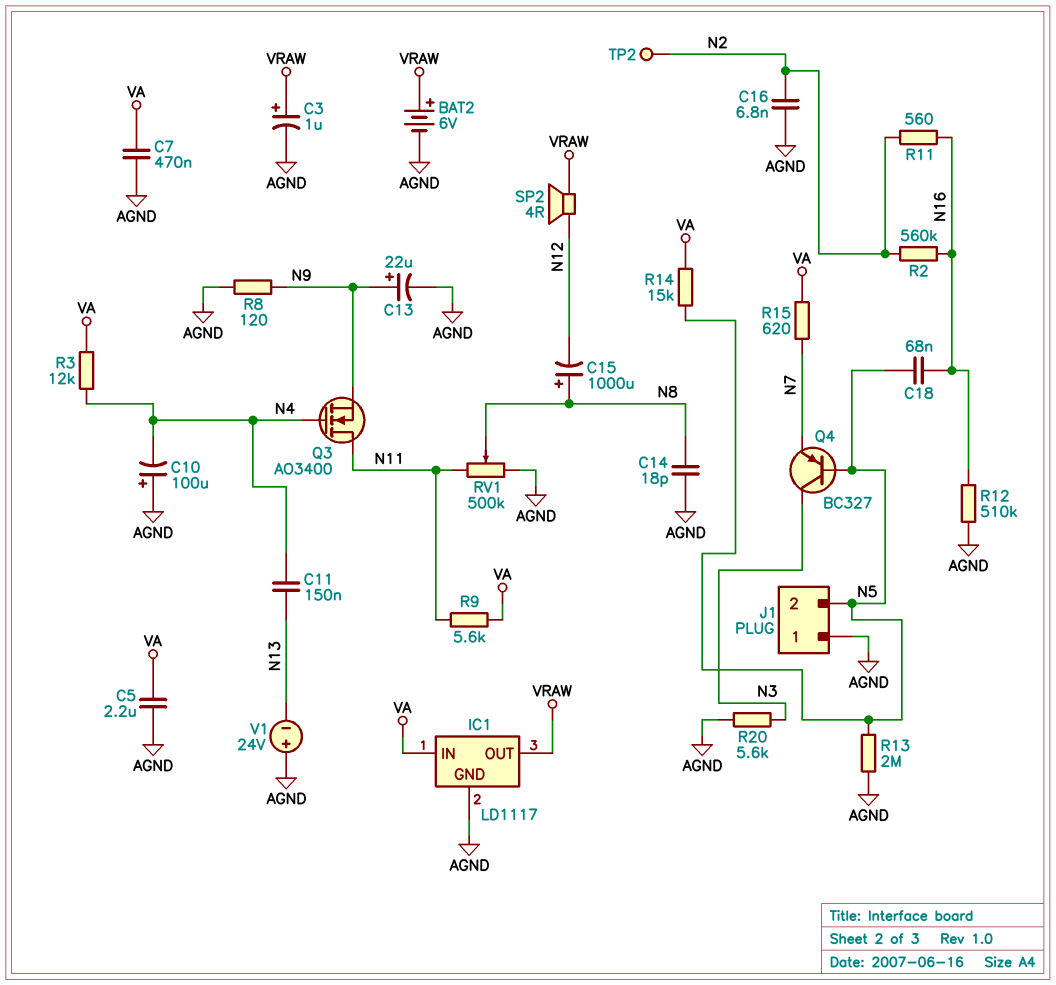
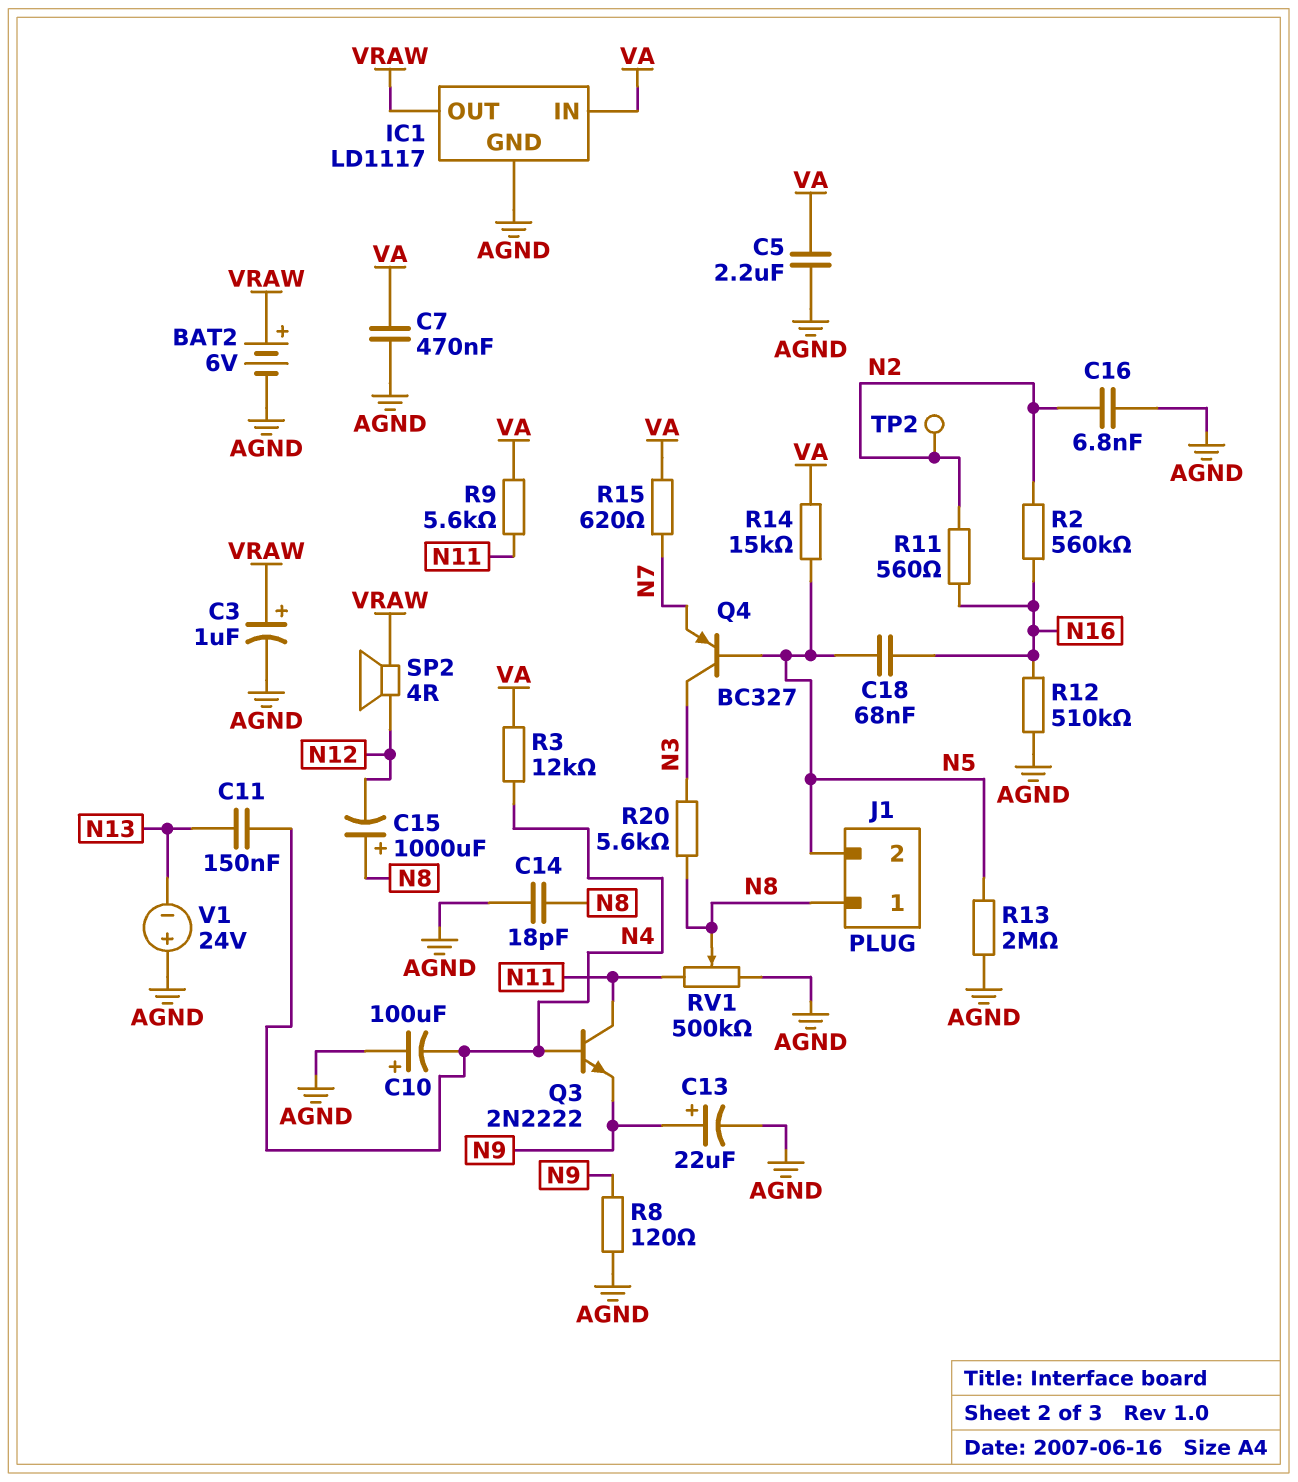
J1 pin 1: AGND -> N8
Q3: NMOS AO3400 (G N4, D N11, S N9) -> NPN 2N2222 (B N4, C N11, E N9)
R20: 5.6k (AGND, N3) -> 5.6k (N3, N8)

